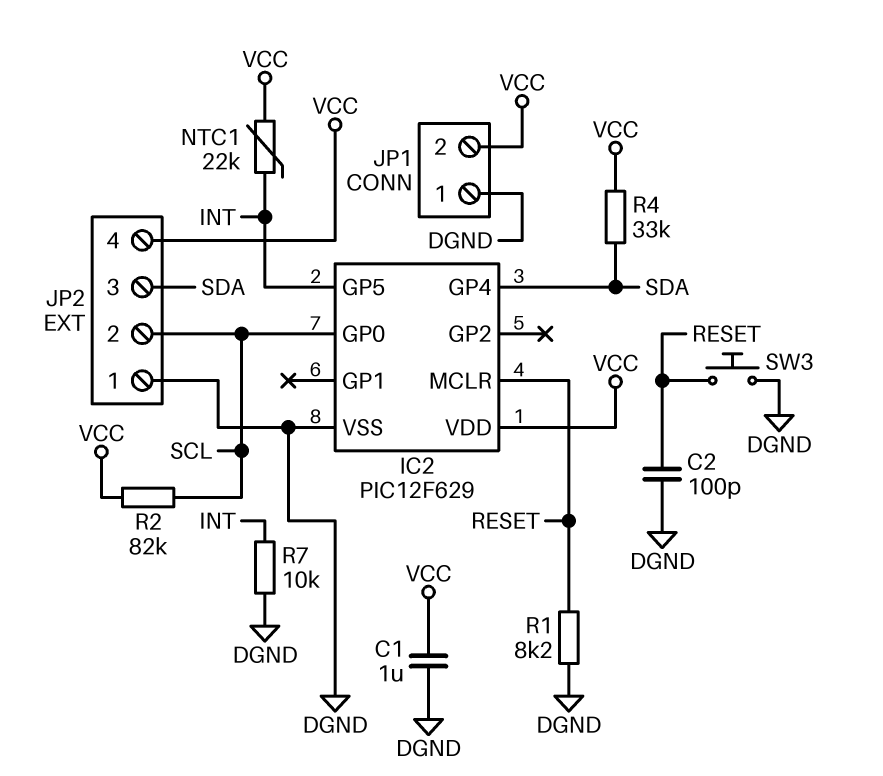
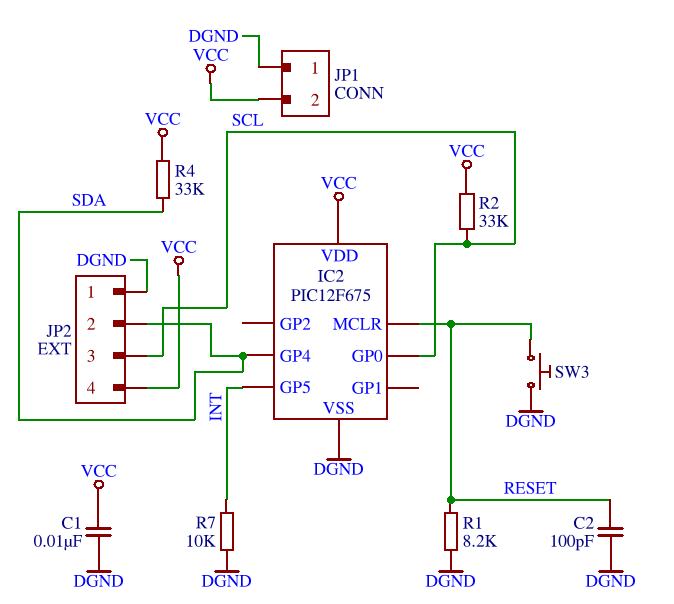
C1: 1uF (DGND, VCC) -> 10nF (DGND, VCC)
IC2: PIC12F629 -> PIC12F675
JP2 pin 2: SCL -> SDA
JP2 pin 3: SDA -> SCL
NTC1: 22k (INT, VCC) -> none
R2: 82k (SCL, VCC) -> 33k (SCL, VCC)

